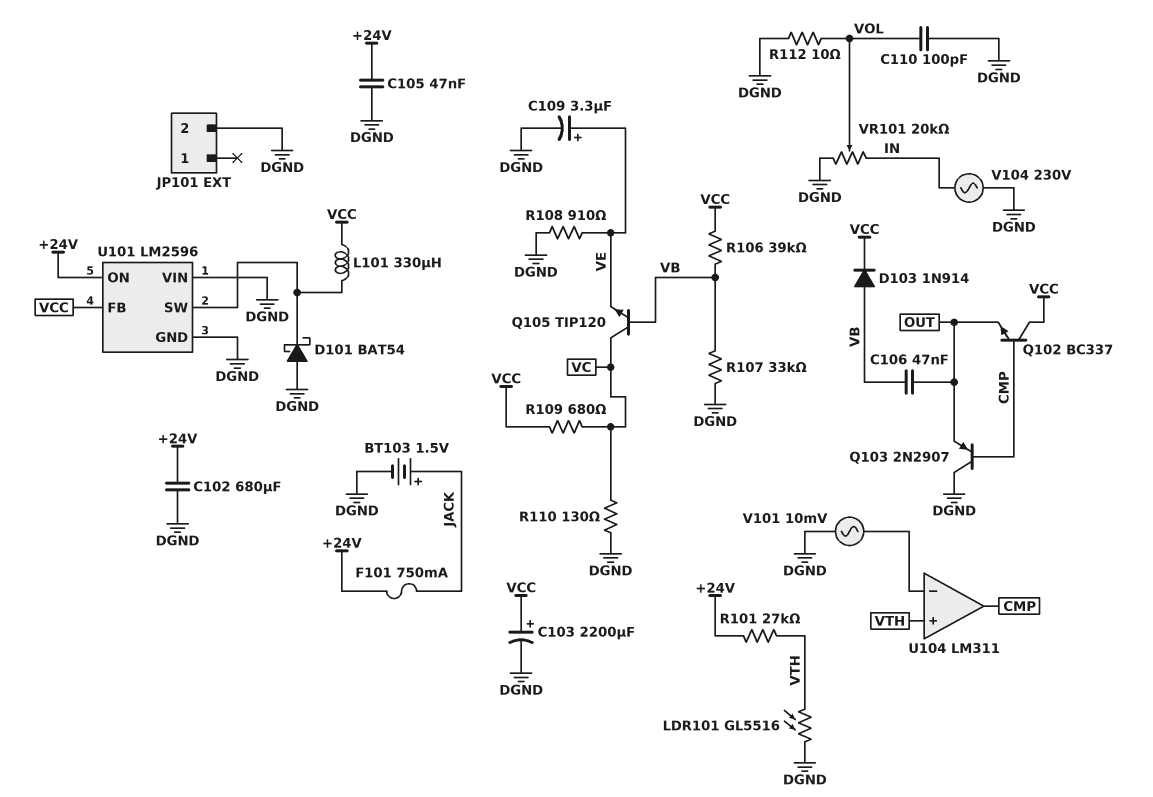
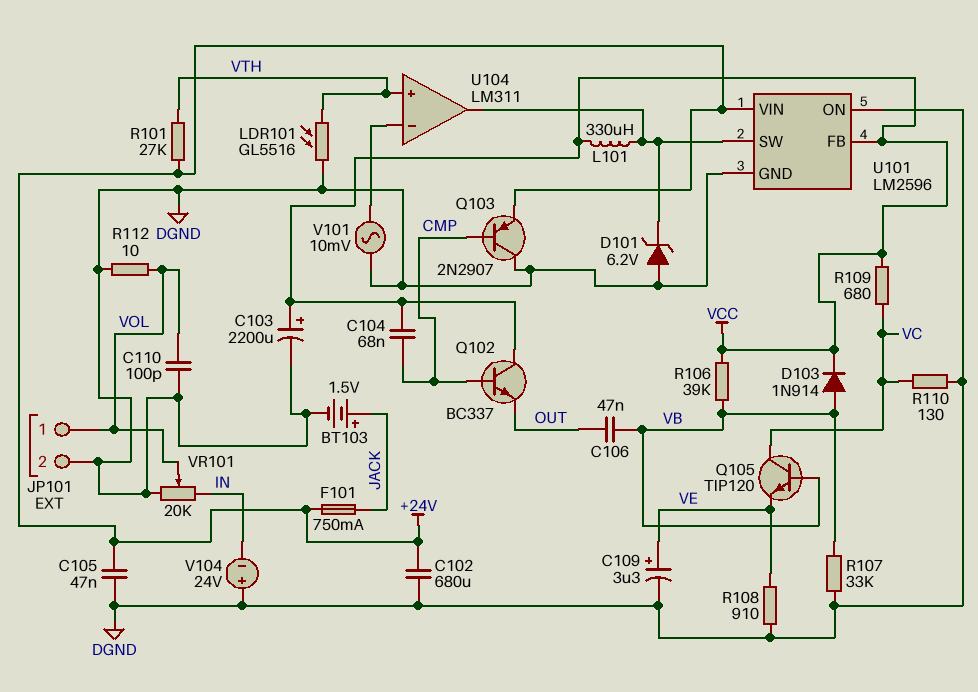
C104: none -> 68nF (CMP, VCC)
D101: schottky BAT54 (A DGND, K U101/SW) -> zener 6.2V (A DGND, K U101/SW)
JP101 pin 1: none -> VOL
Q103: PNP 2N2907 (B CMP, C DGND, E OUT) -> PNP 2N2907 (B CMP, C DGND, E +24V)
U101 pin ON: +24V -> DGND
U101 pin VIN: DGND -> +24V
U104 pin out: CMP -> U101/SW
V104: AC 230V (DGND, IN) -> 24V (plus DGND, minus IN)

